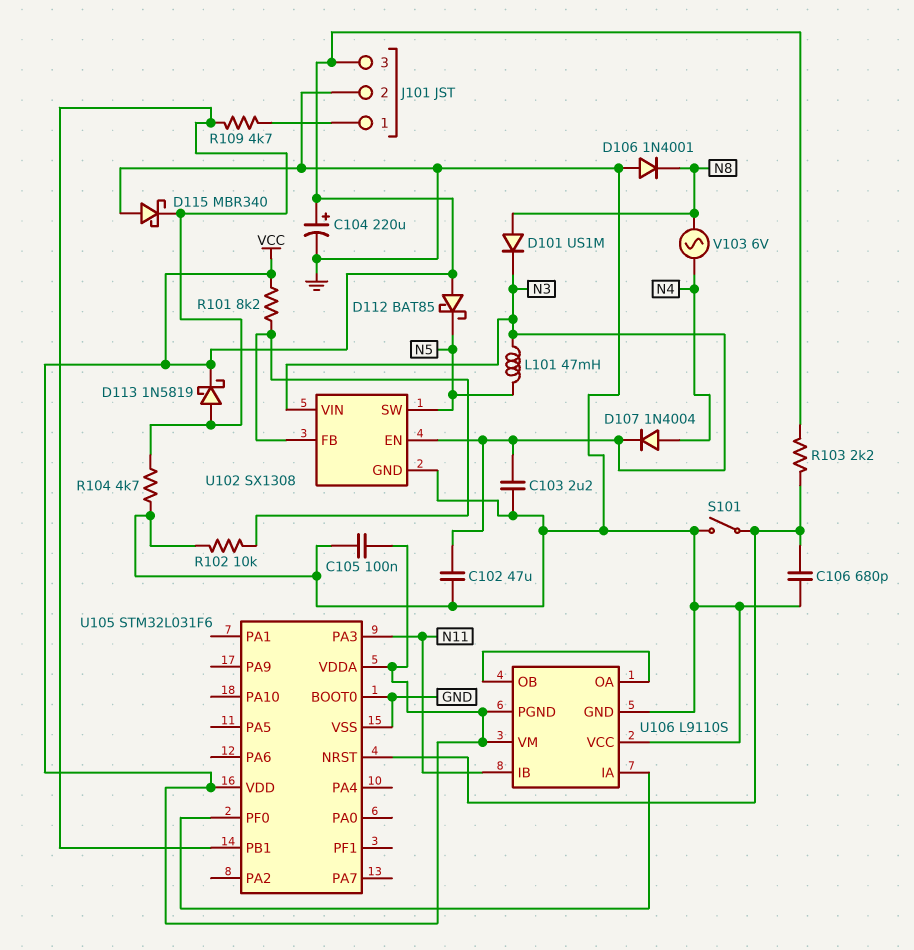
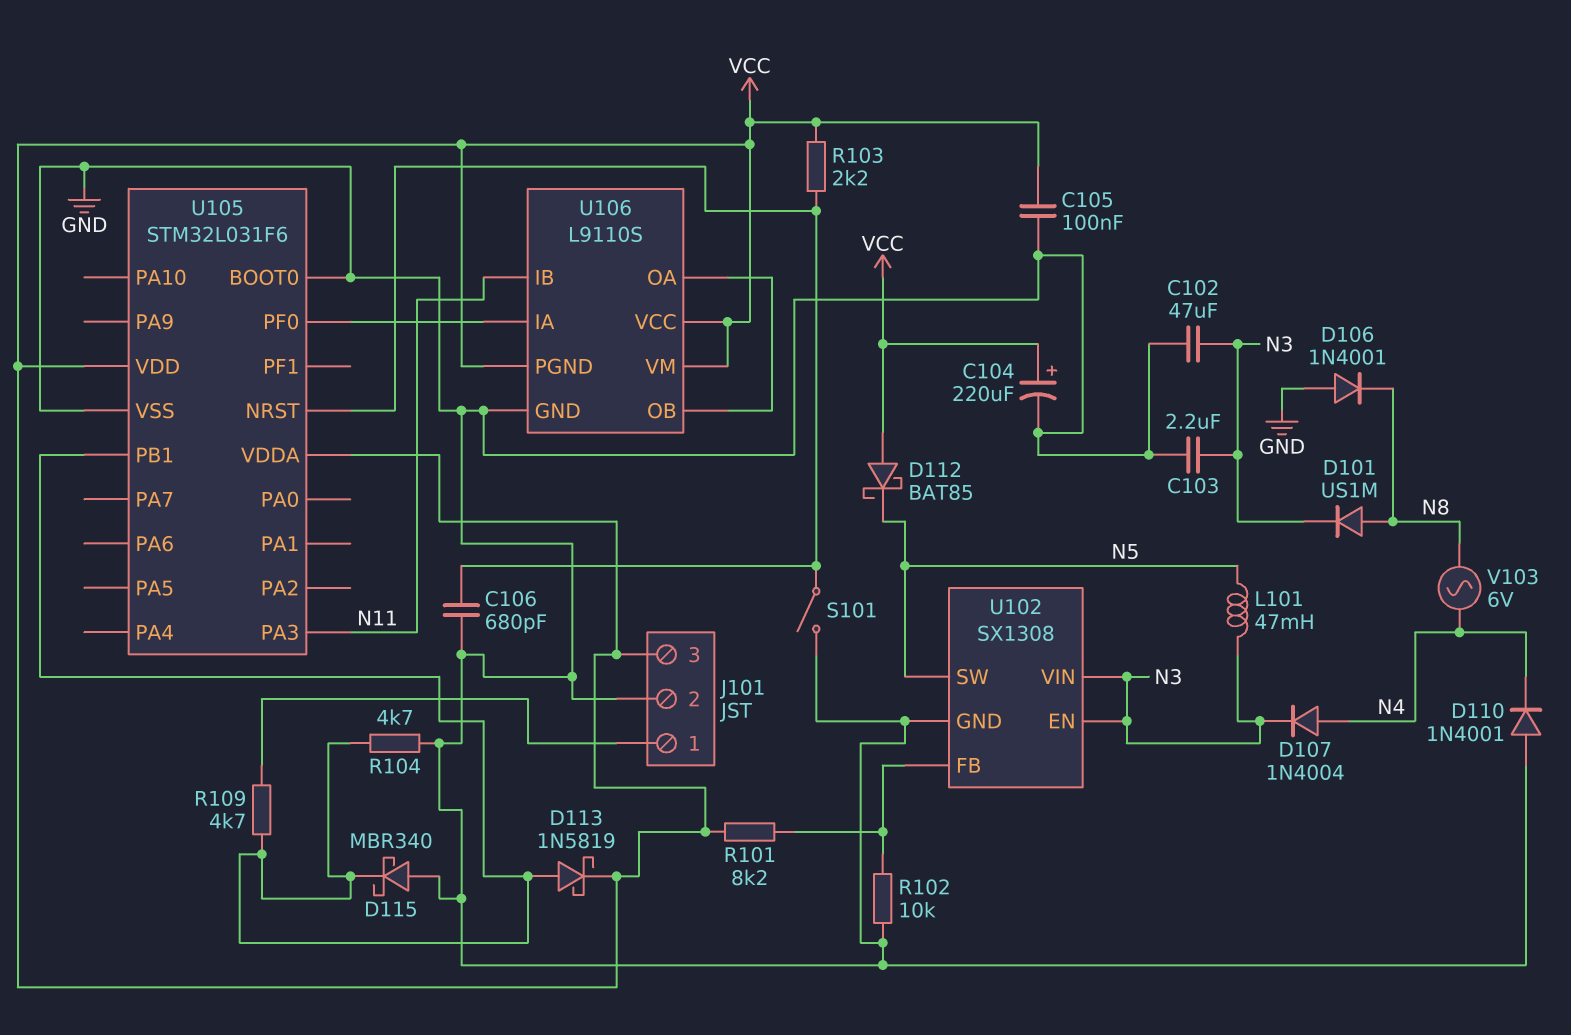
D110: none -> diode 1N4001 (A GND, K N4)
U106 pin VCC: GND -> VCC

